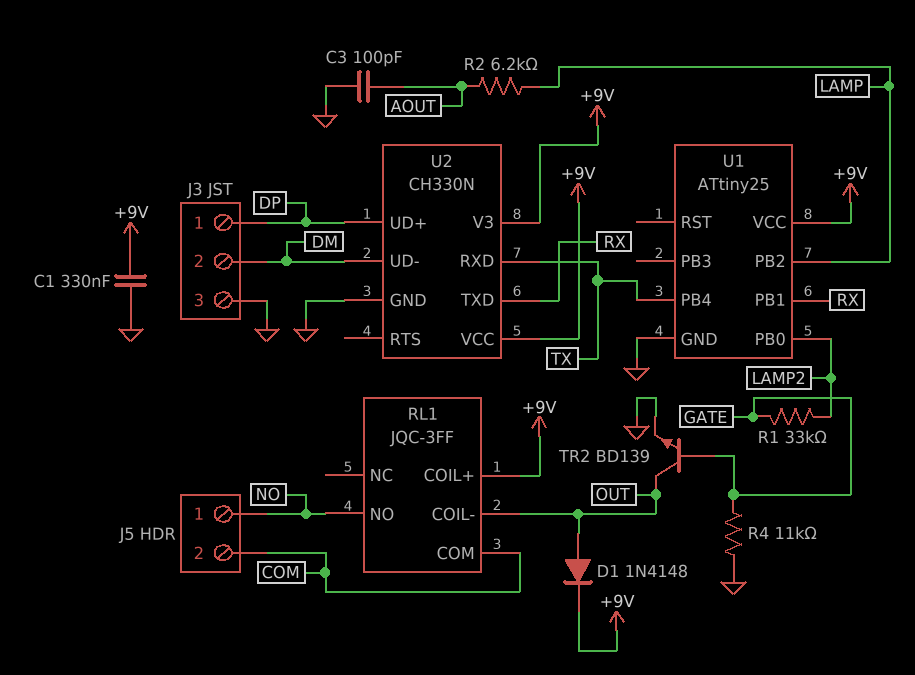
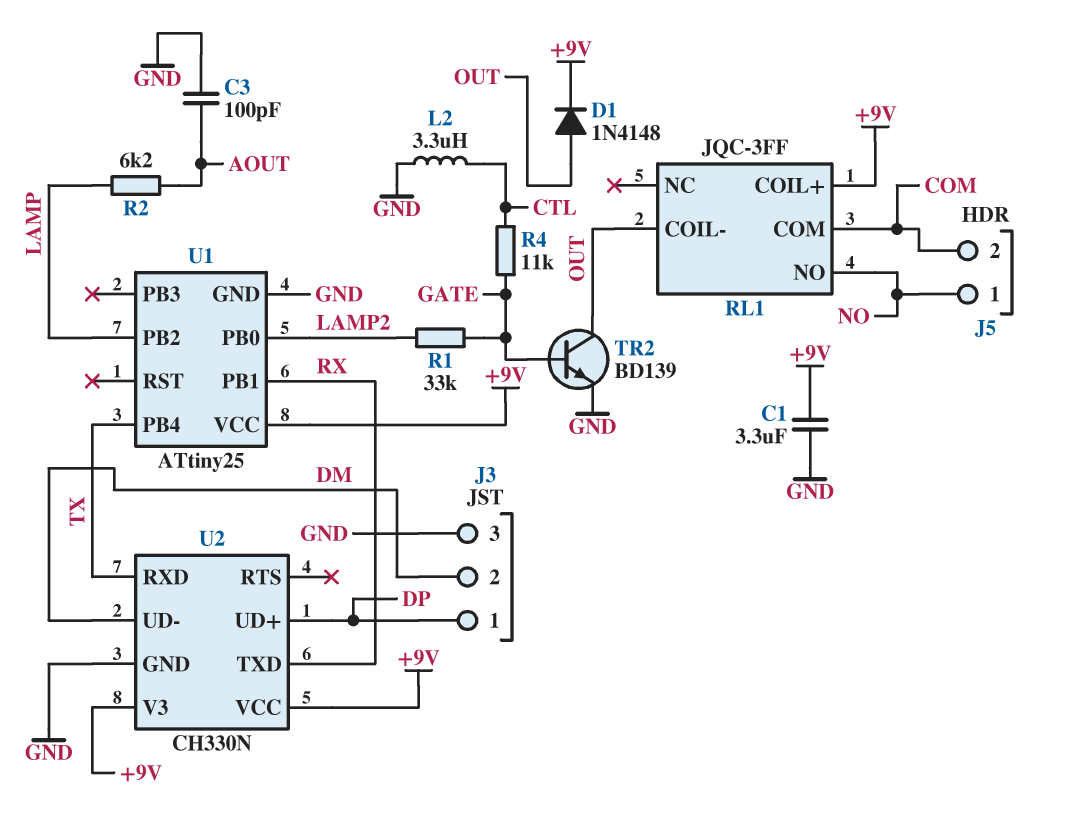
C1: 330nF (+9V, GND) -> 3.3uF (+9V, GND)
L2: none -> 3.3uH (CTL, GND)
R4: 11k (GATE, GND) -> 11k (CTL, GATE)

